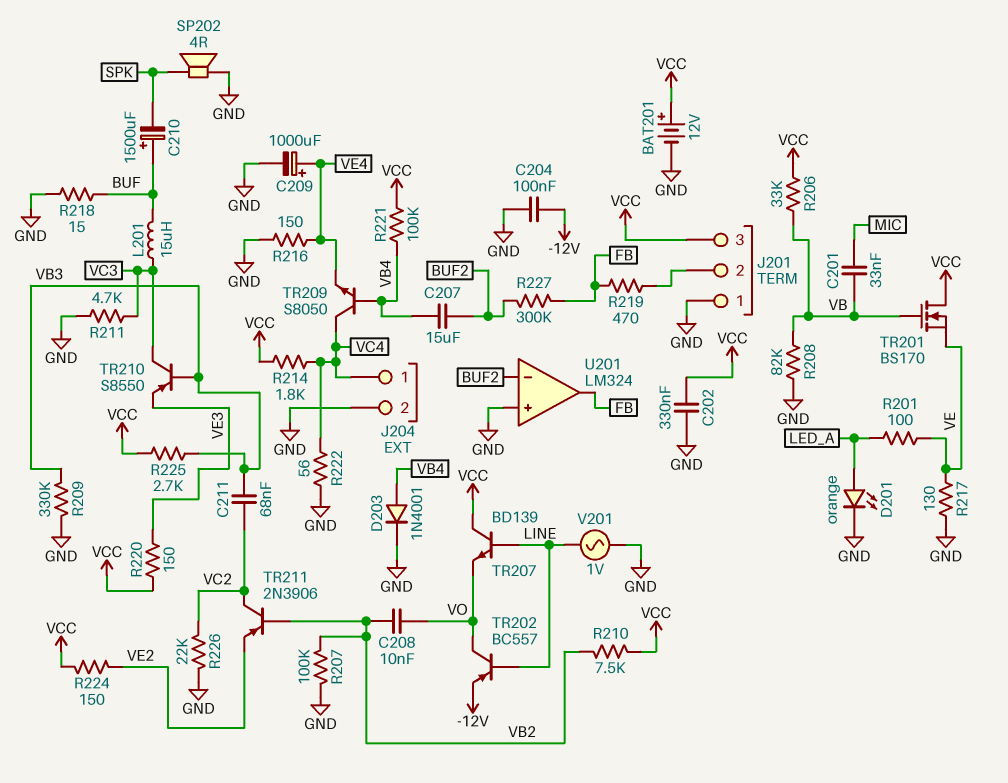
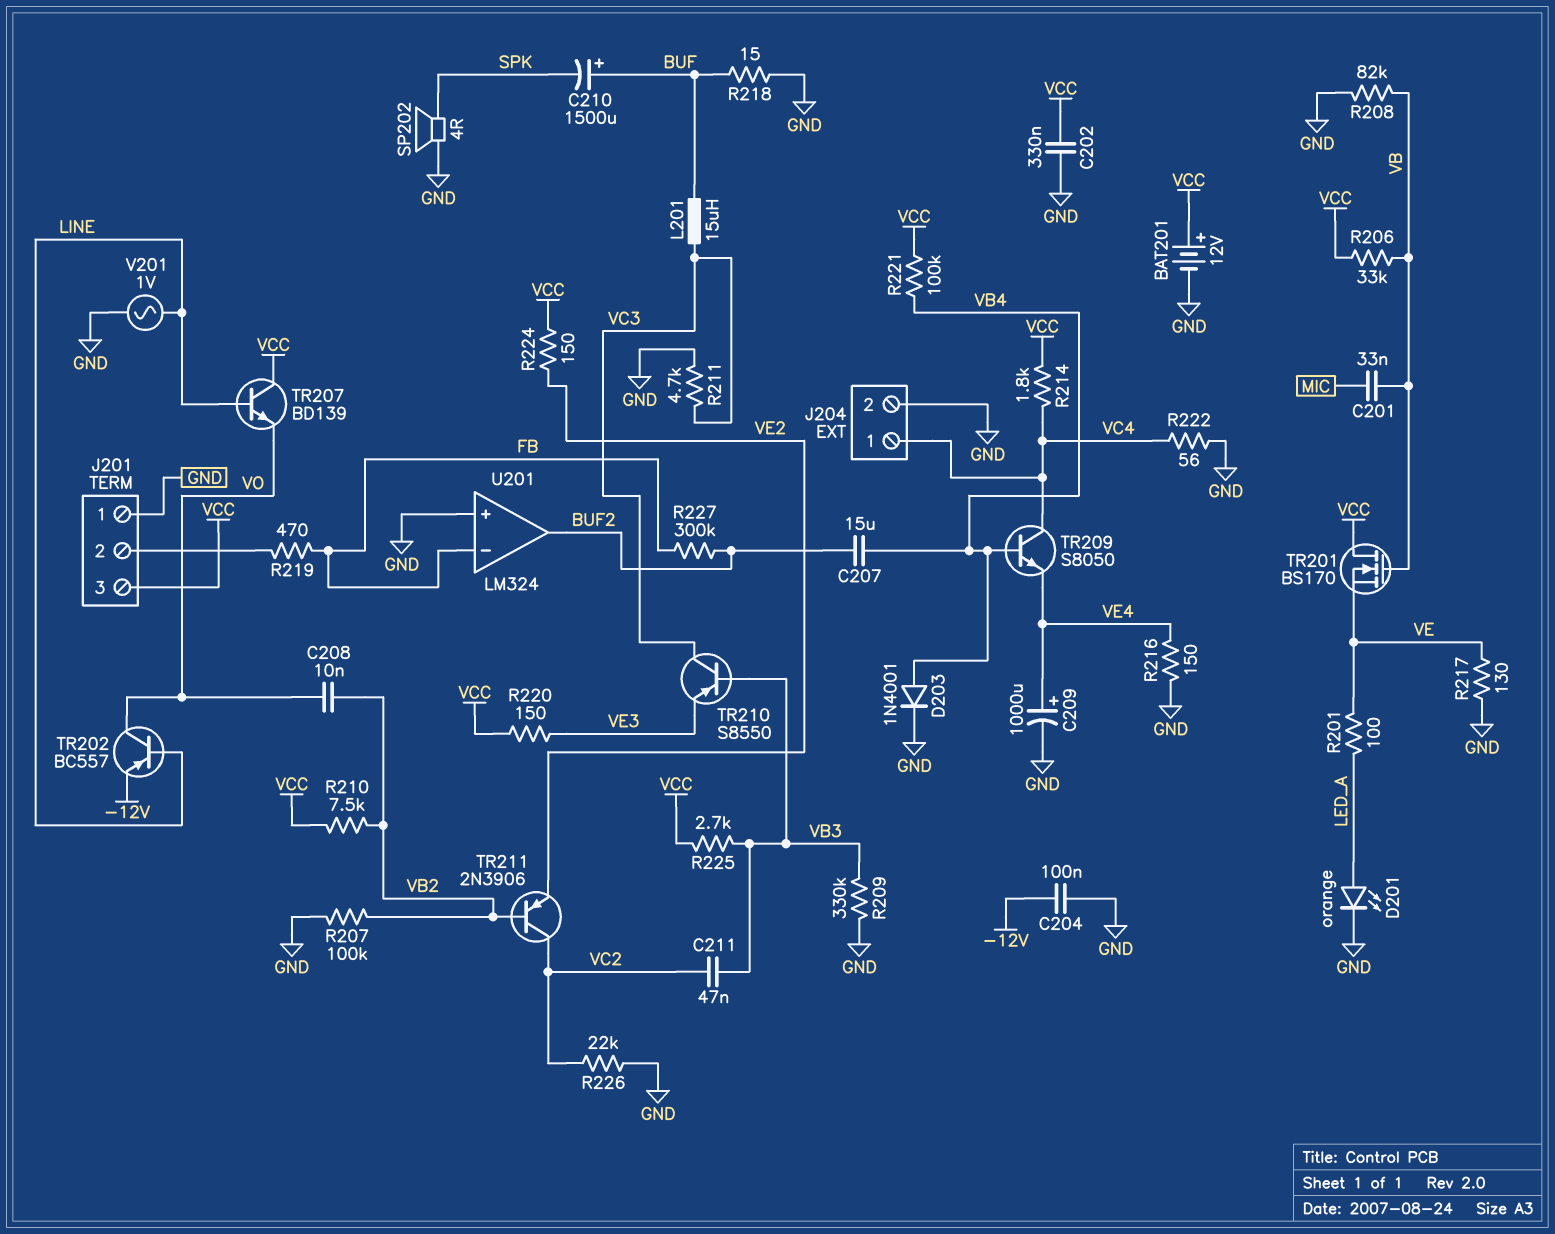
C211: 68nF (VB3, VC2) -> 47nF (VB3, VC2)
U201 pin in-: BUF2 -> FB
U201 pin out: FB -> BUF2

